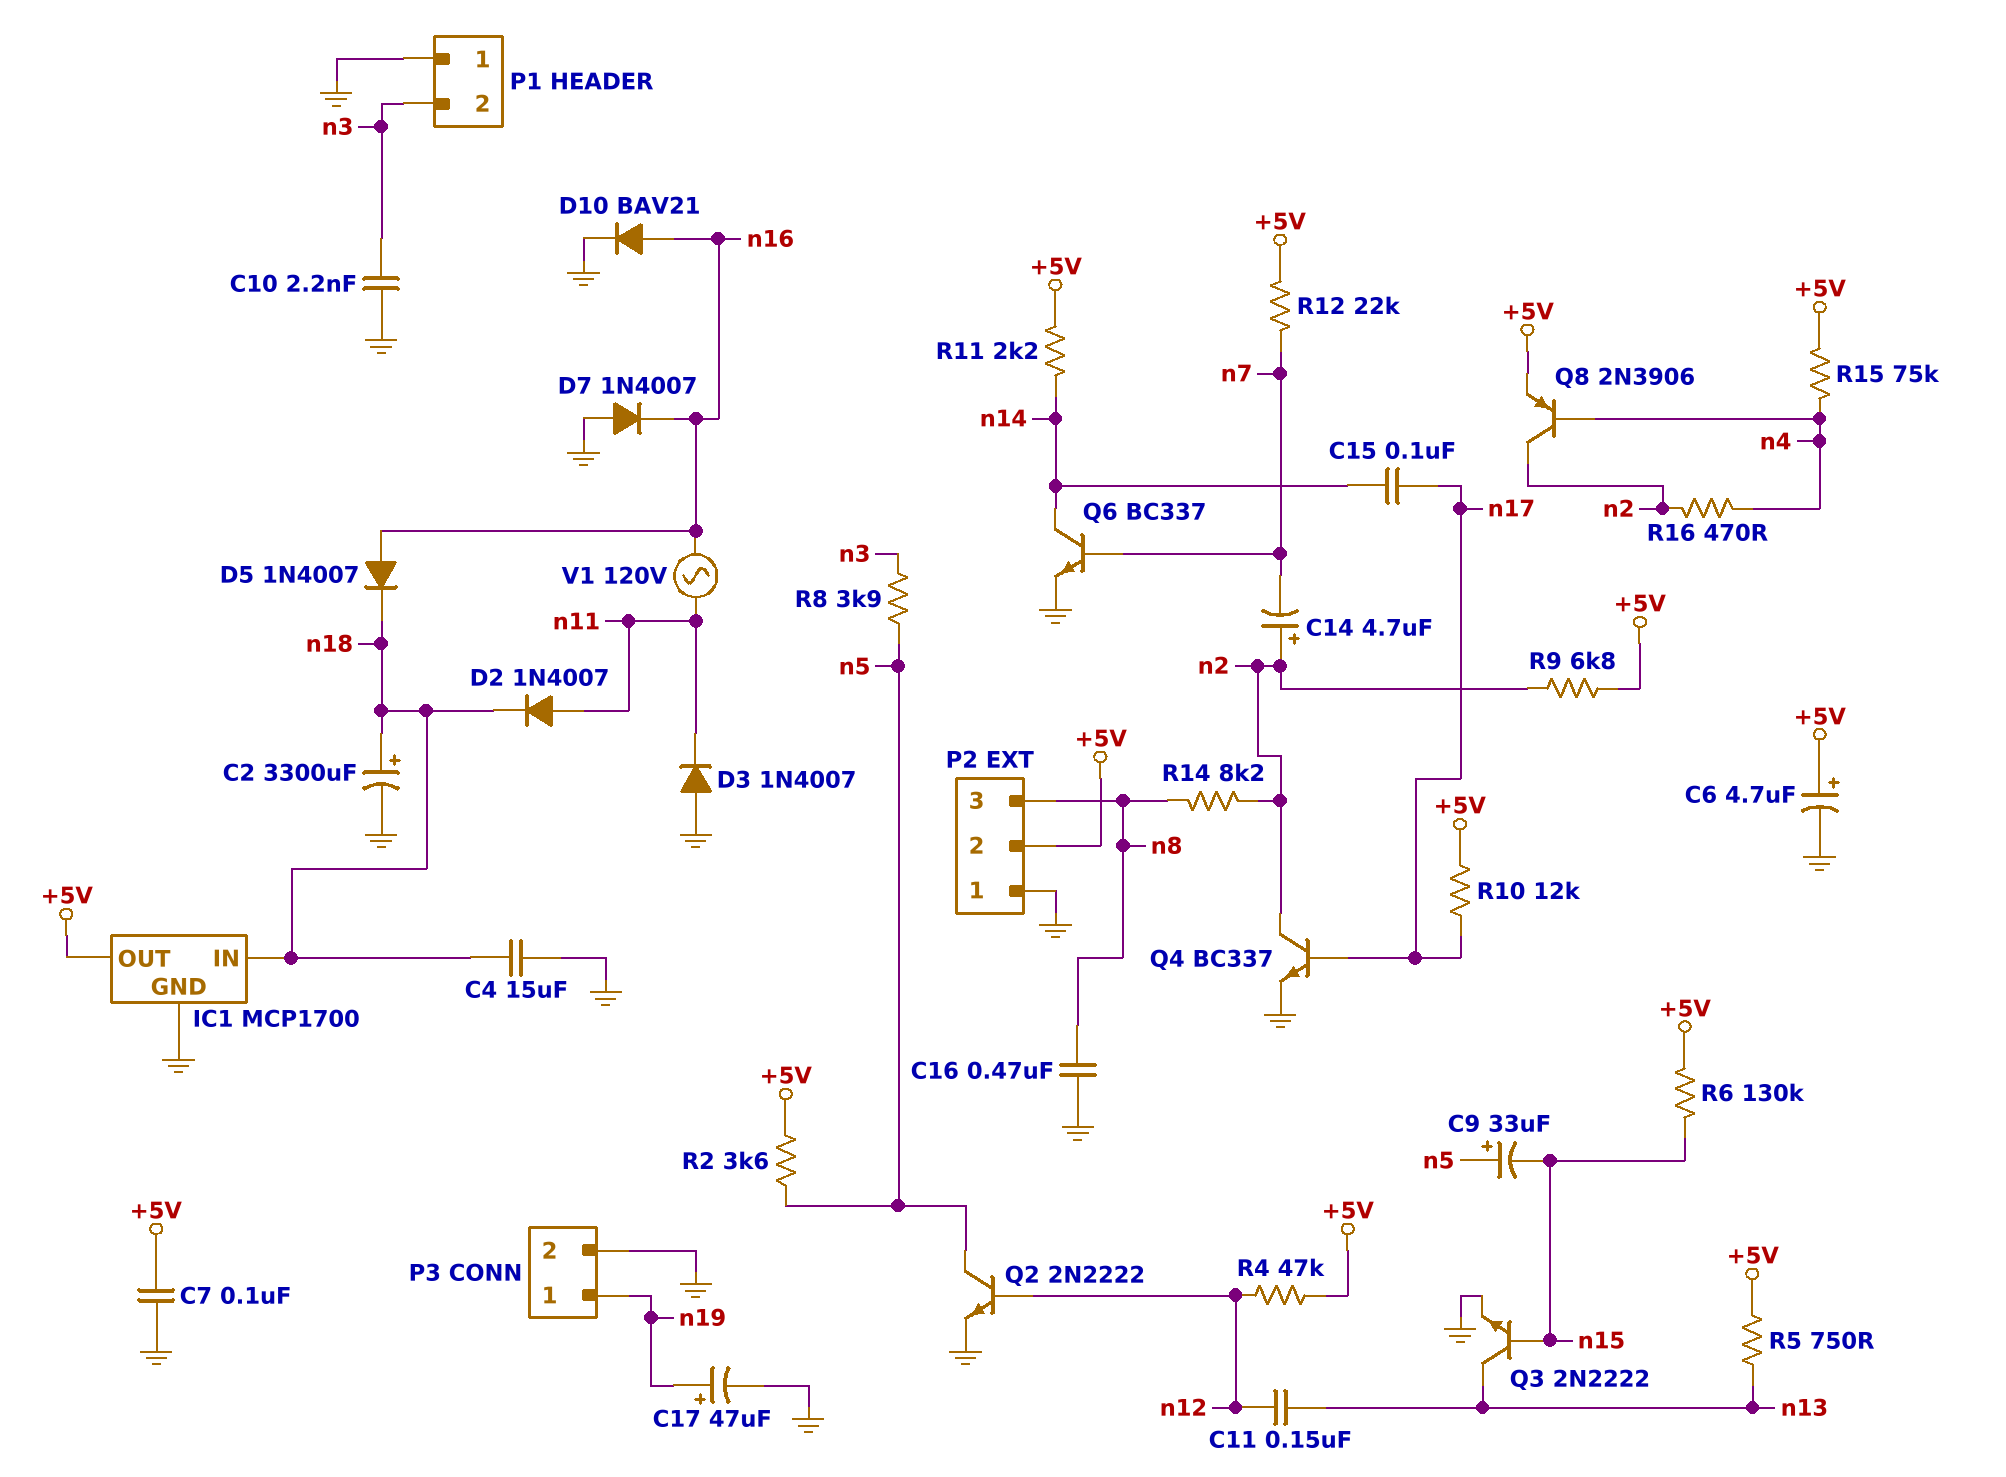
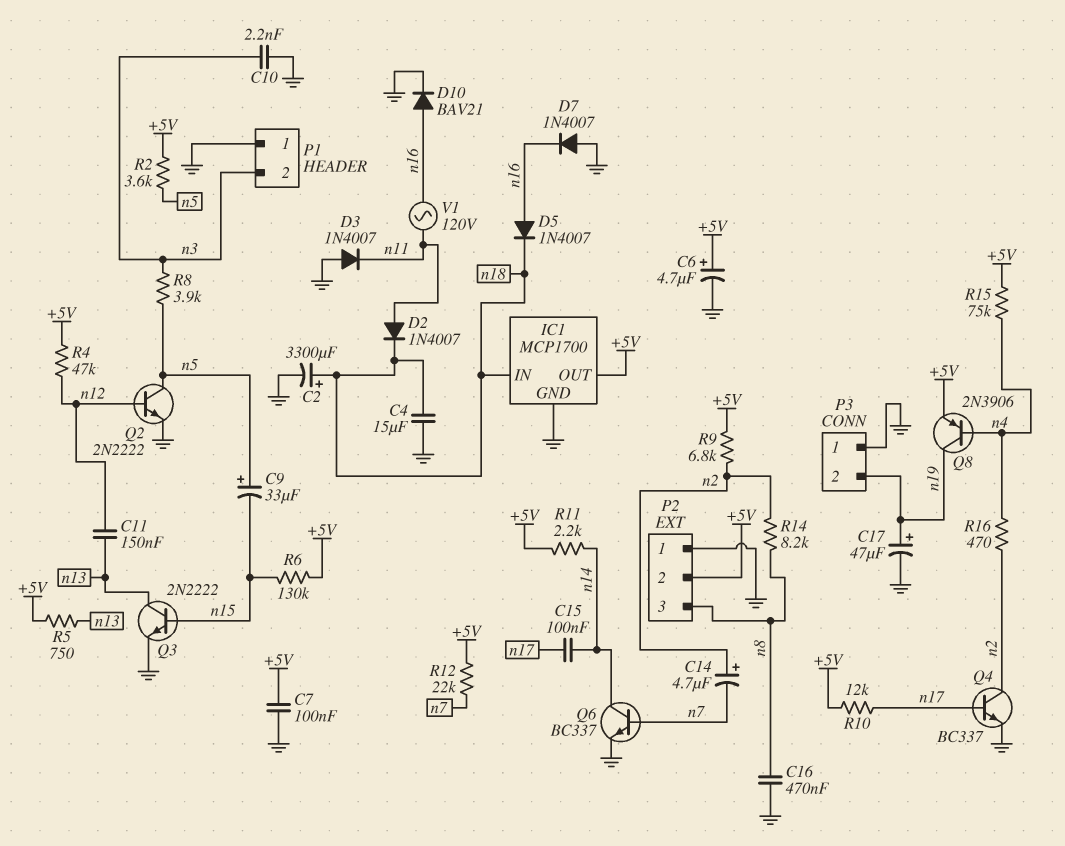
P3 pin 1: n19 -> GND
P3 pin 2: GND -> n19
Q8: PNP 2N3906 (B n4, C n2, E +5V) -> PNP 2N3906 (B n4, C n19, E +5V)

